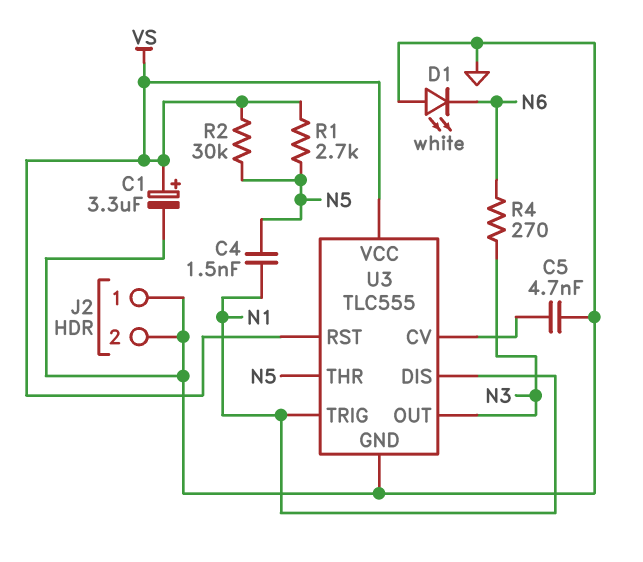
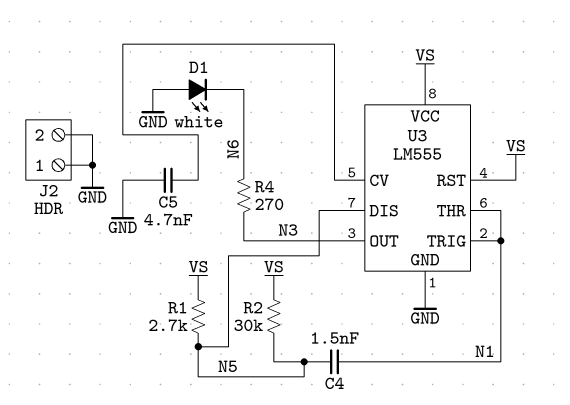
C1: 3.3uF (plus VS, minus GND) -> none
U3: TLC555 -> LM555
U3 pin DIS: N1 -> N5
U3 pin THR: N5 -> N1

